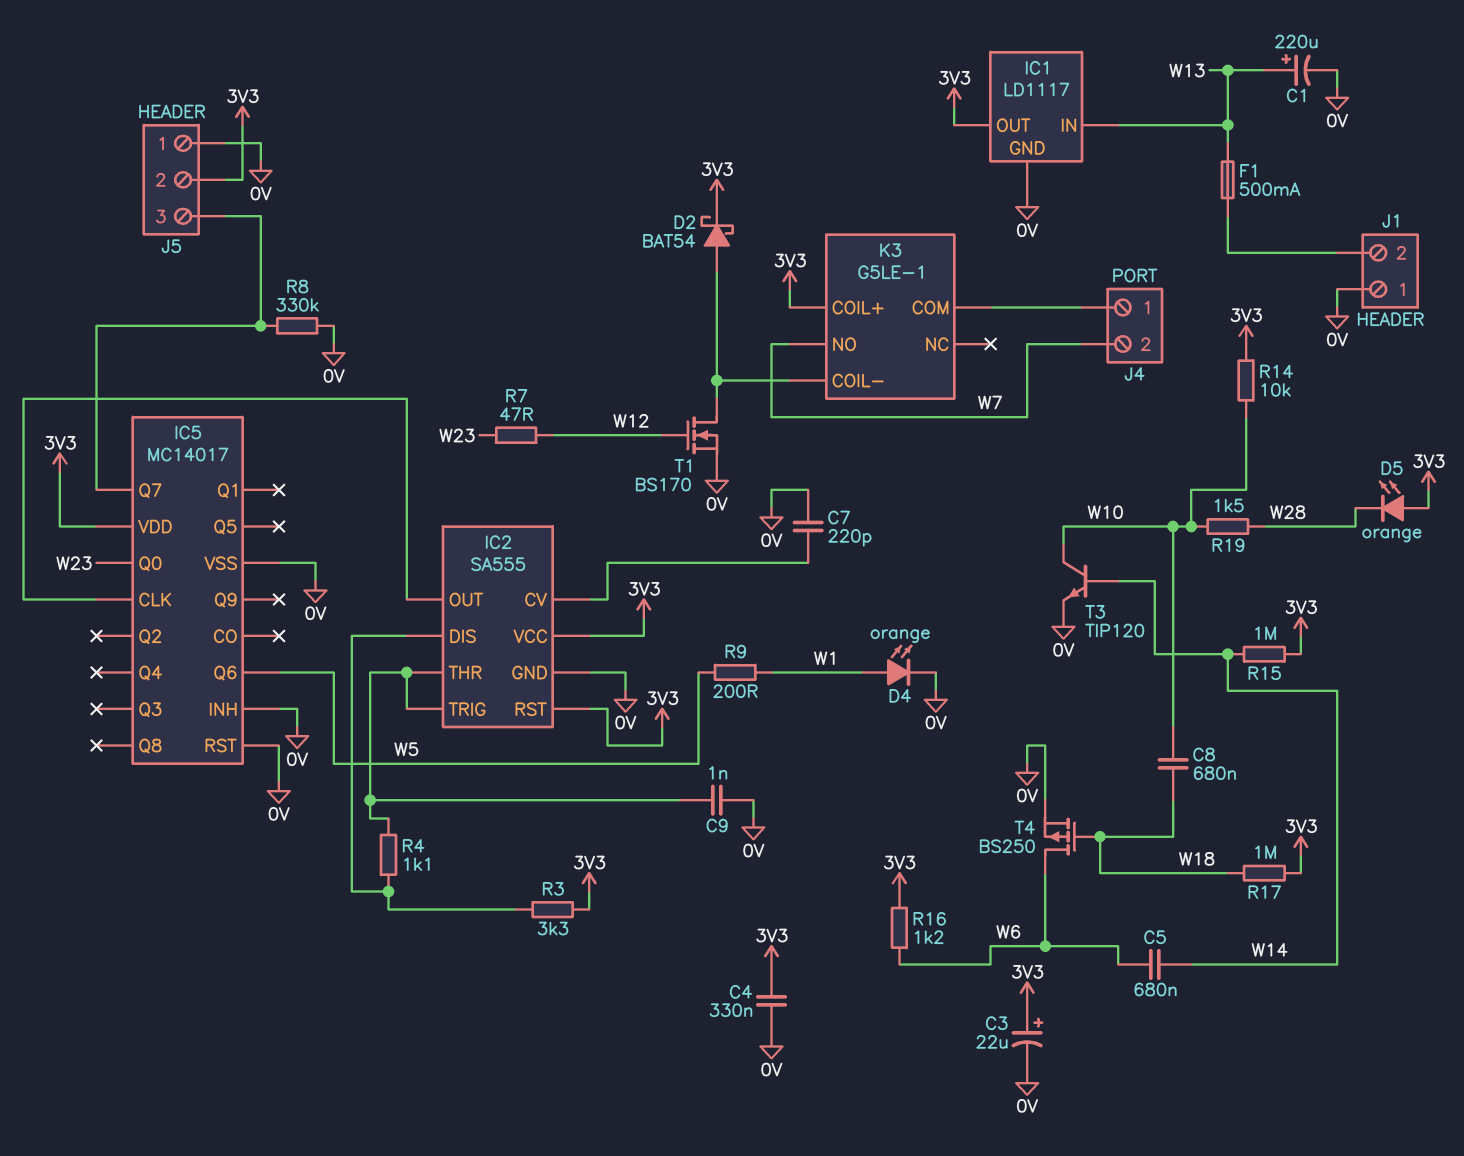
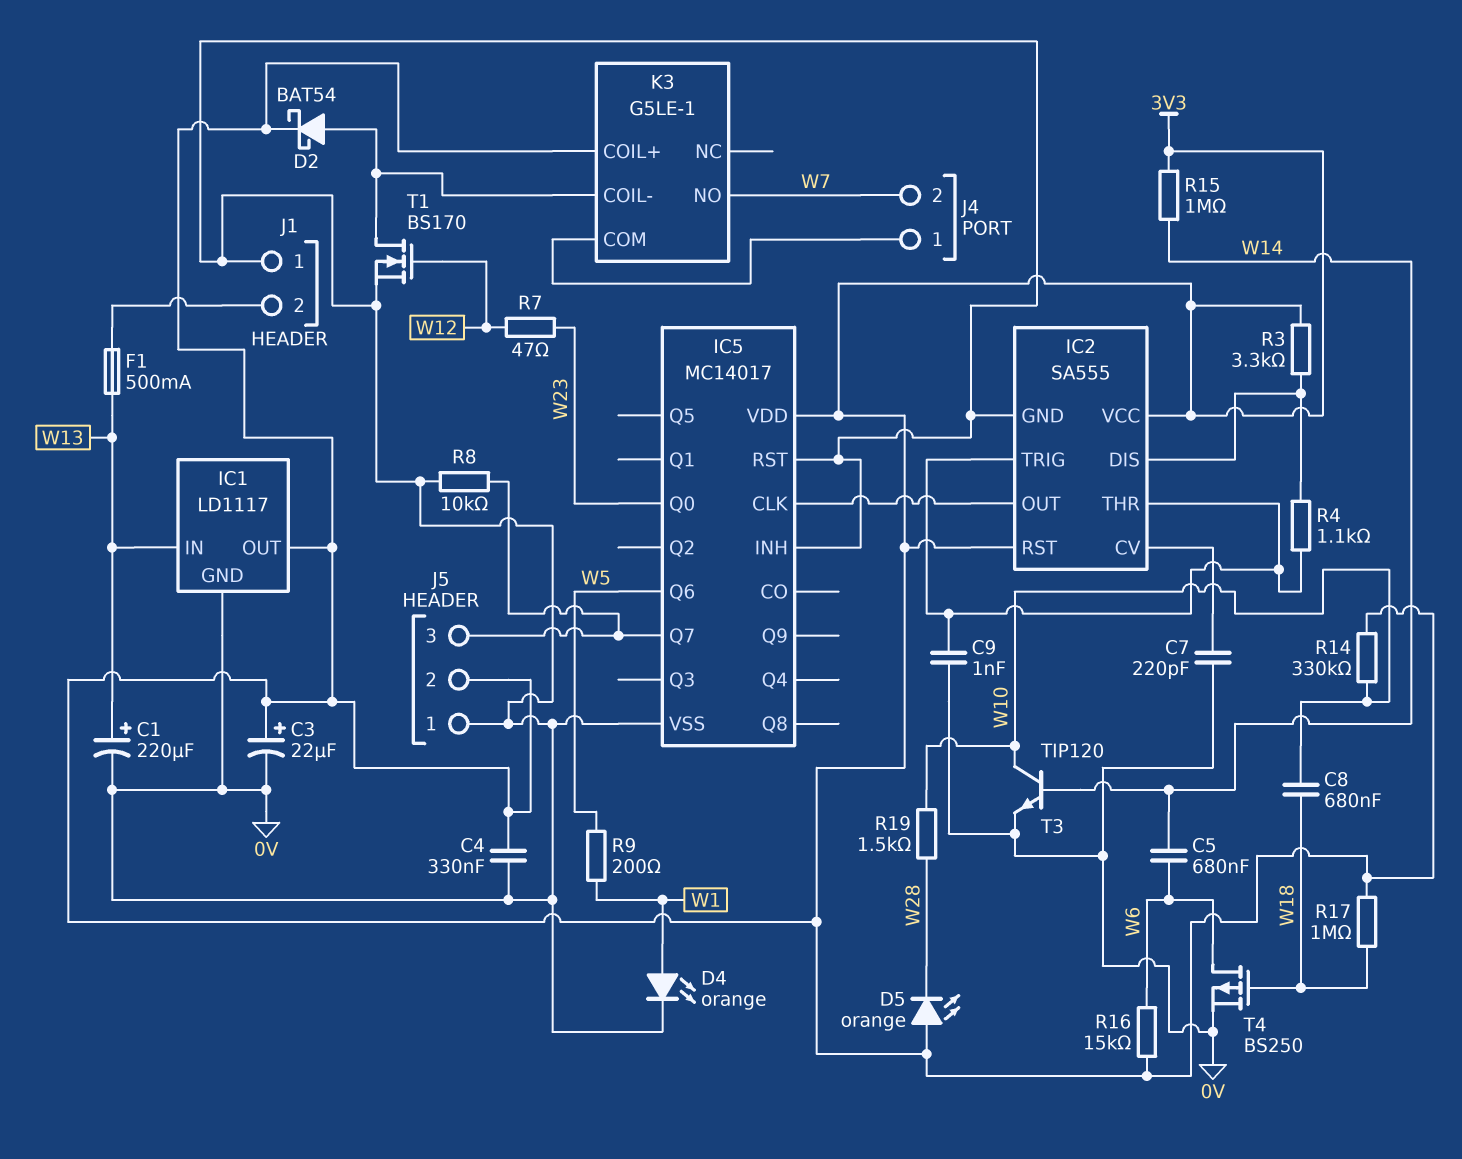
R8: 330k (0V, IC5/Q7) -> 10k (0V, IC5/Q7)
R14: 10k (3V3, W10) -> 330k (3V3, W10)
R16: 1.2k (3V3, W6) -> 15k (3V3, W6)

